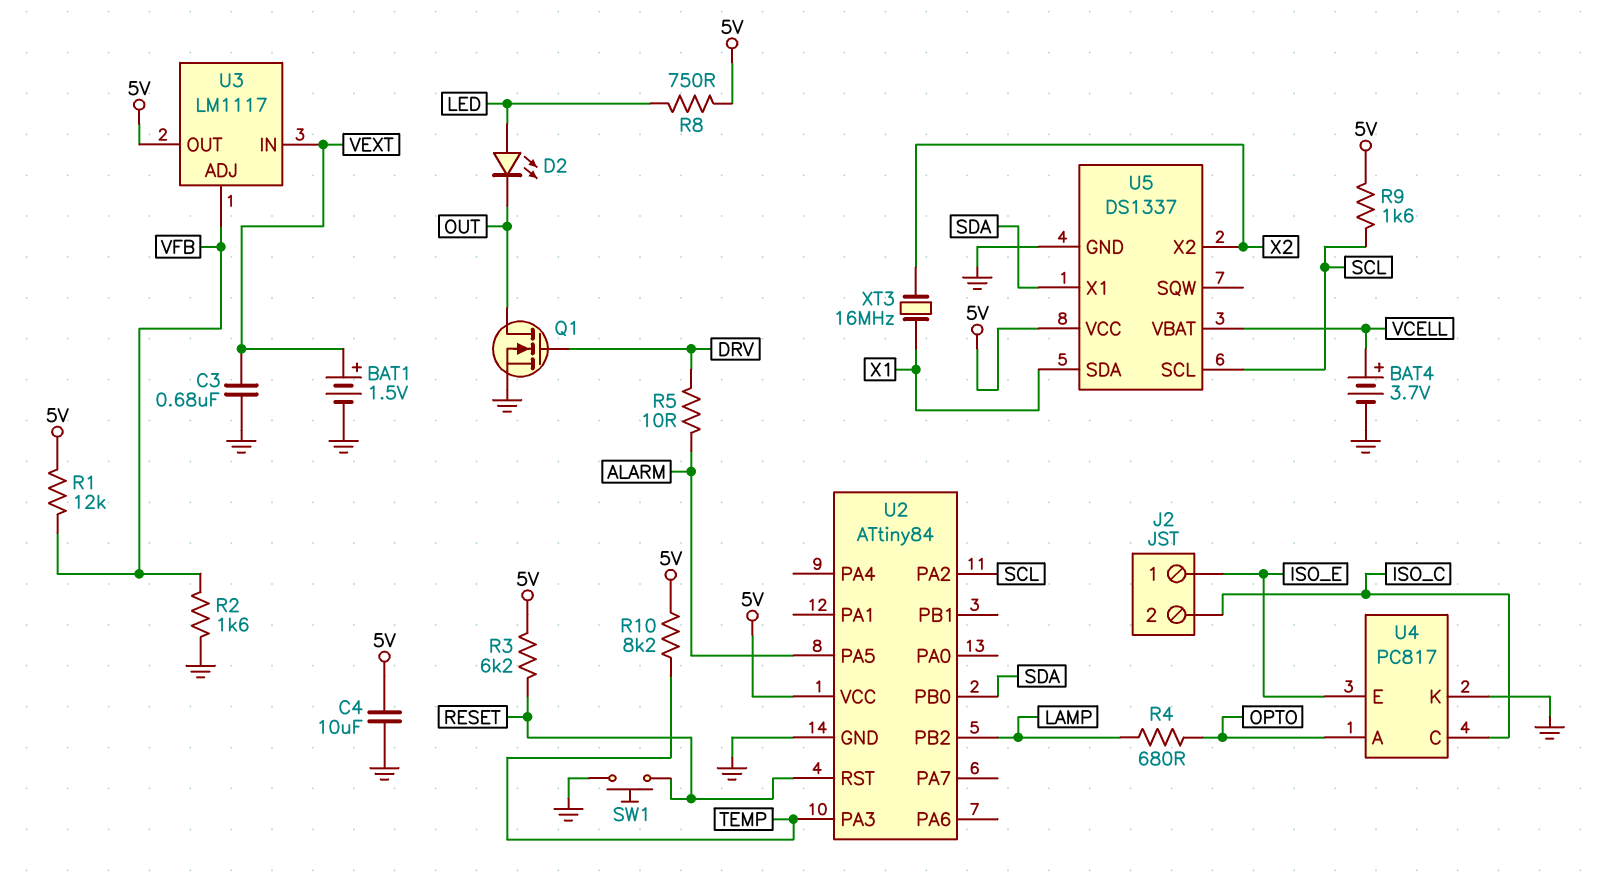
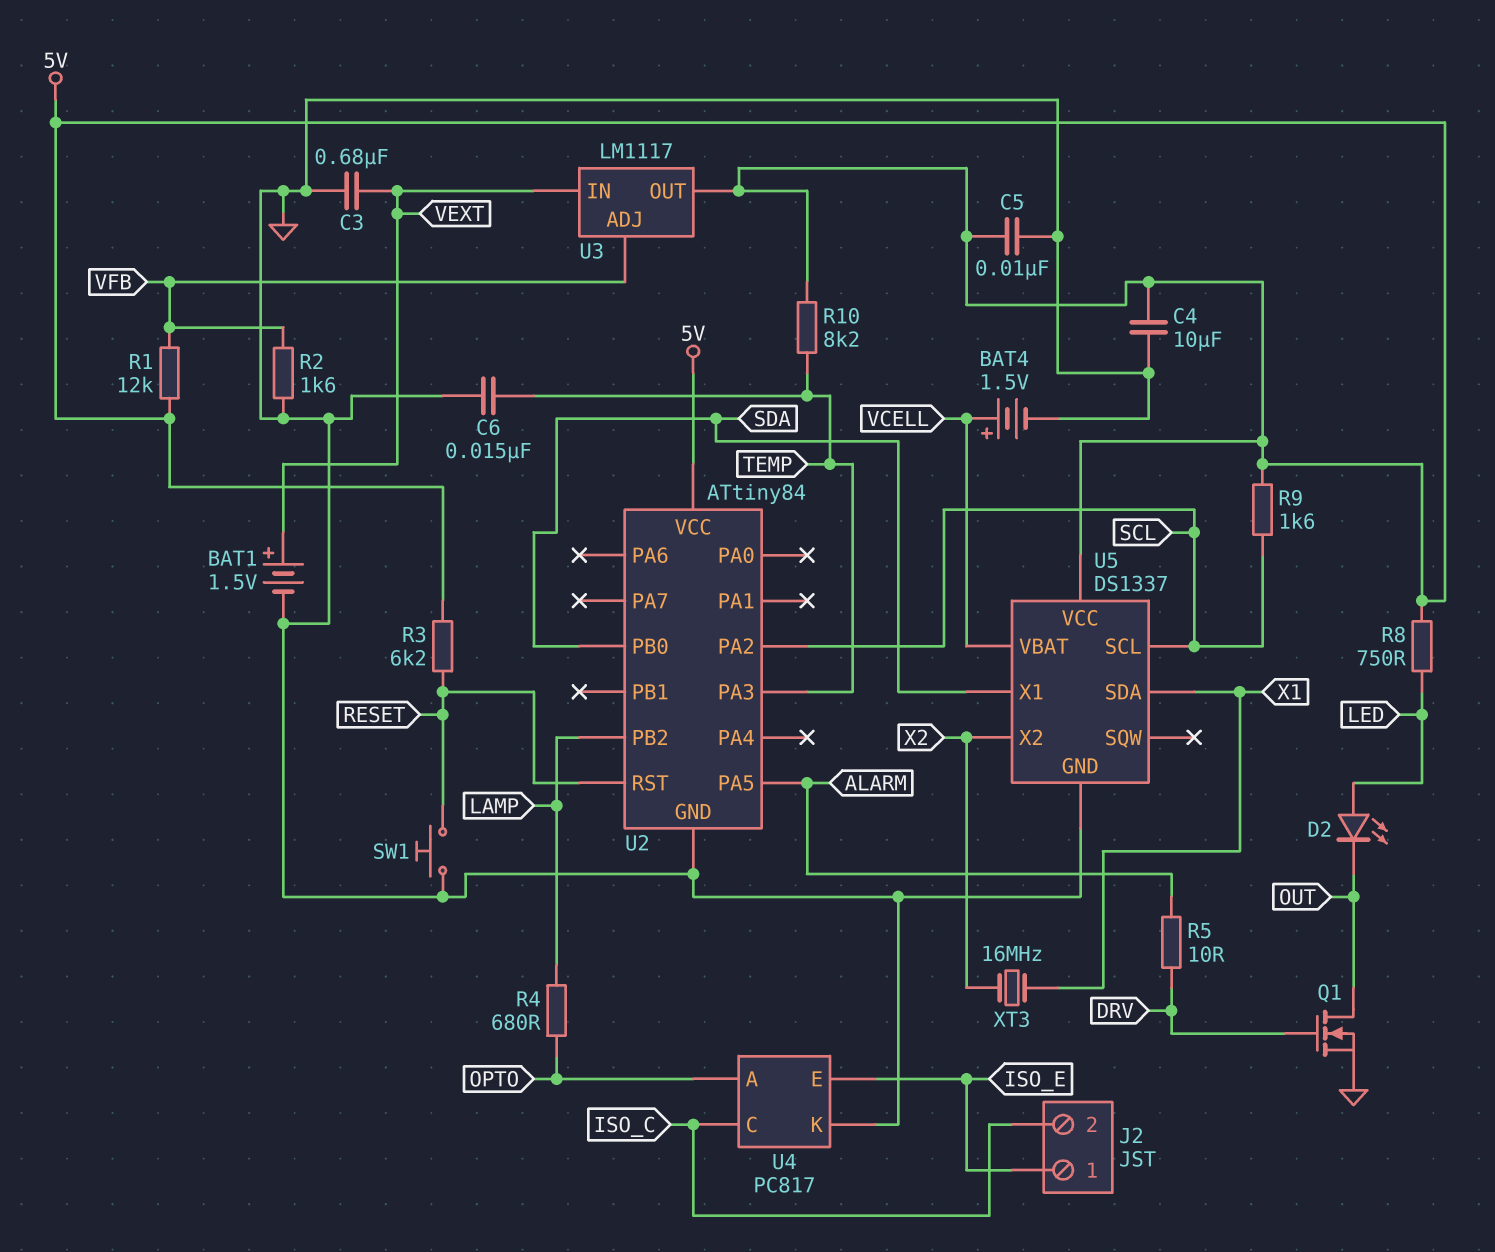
BAT4: 3.7V (plus VCELL, minus GND) -> 1.5V (plus VCELL, minus GND)
C5: none -> 10nF (5V, GND)
C6: none -> 15nF (GND, TEMP)

